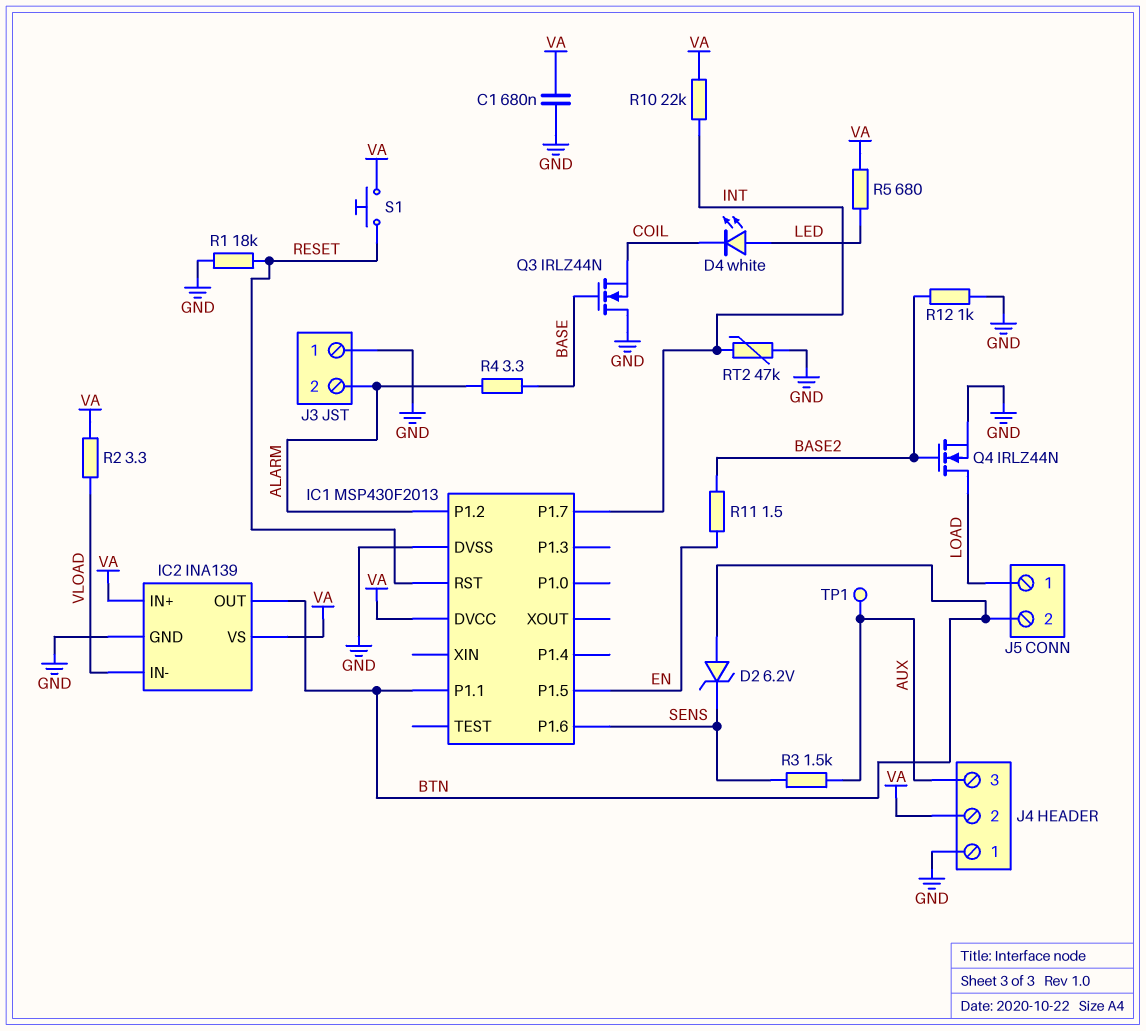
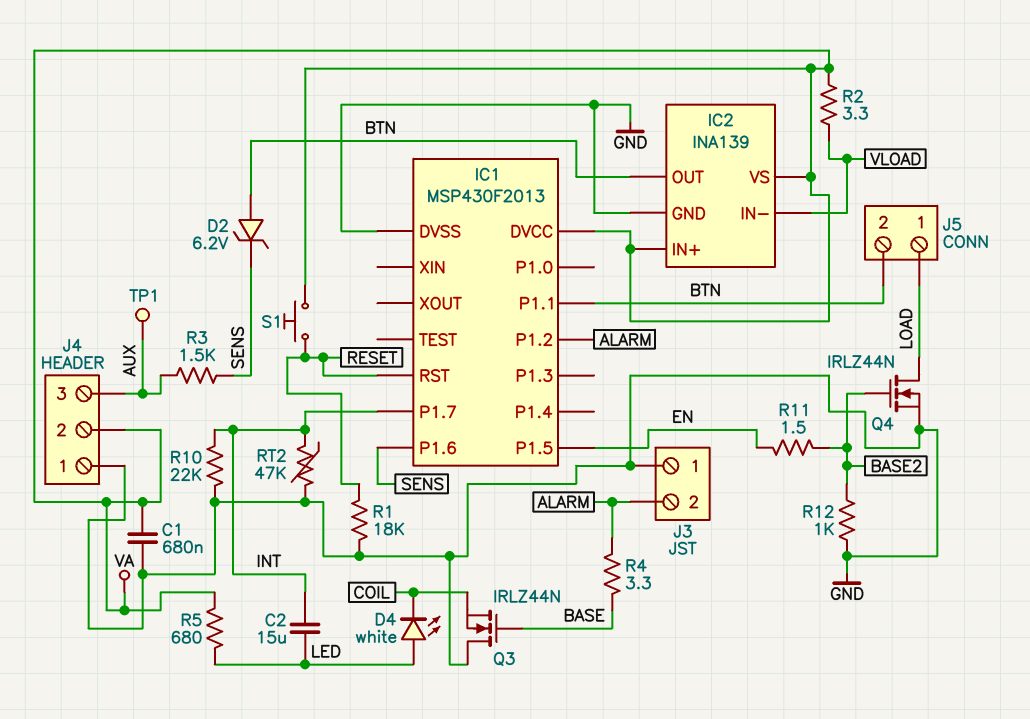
C2: none -> 15uF (INT, LED)
R10: 22k (INT, VA) -> 22k (GND, INT)

